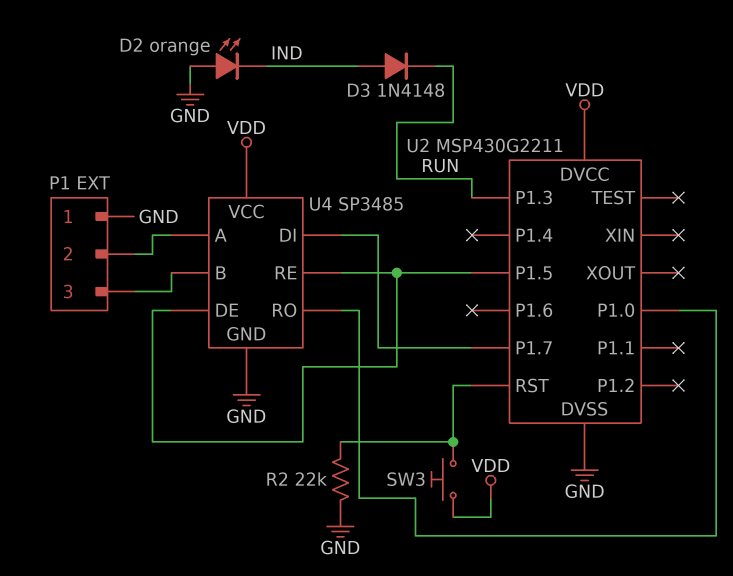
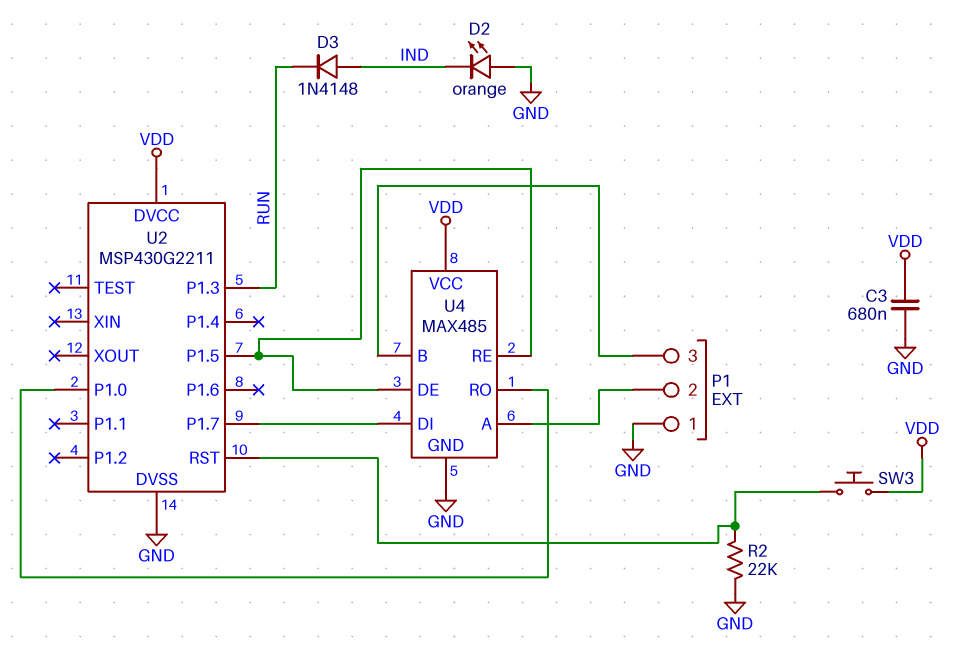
C3: none -> 680nF (GND, VDD)
U4: SP3485 -> MAX485

